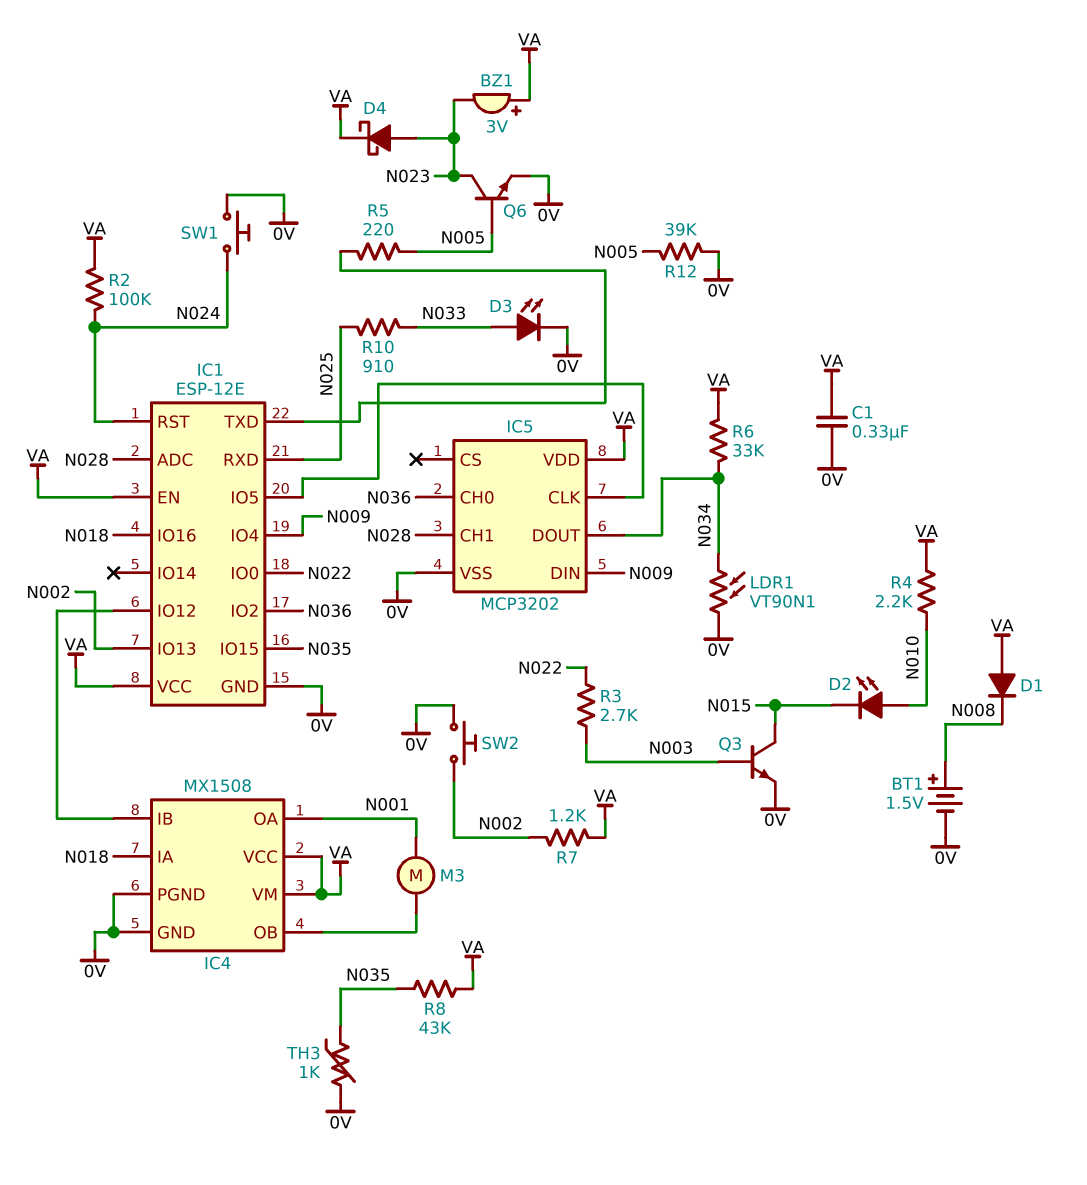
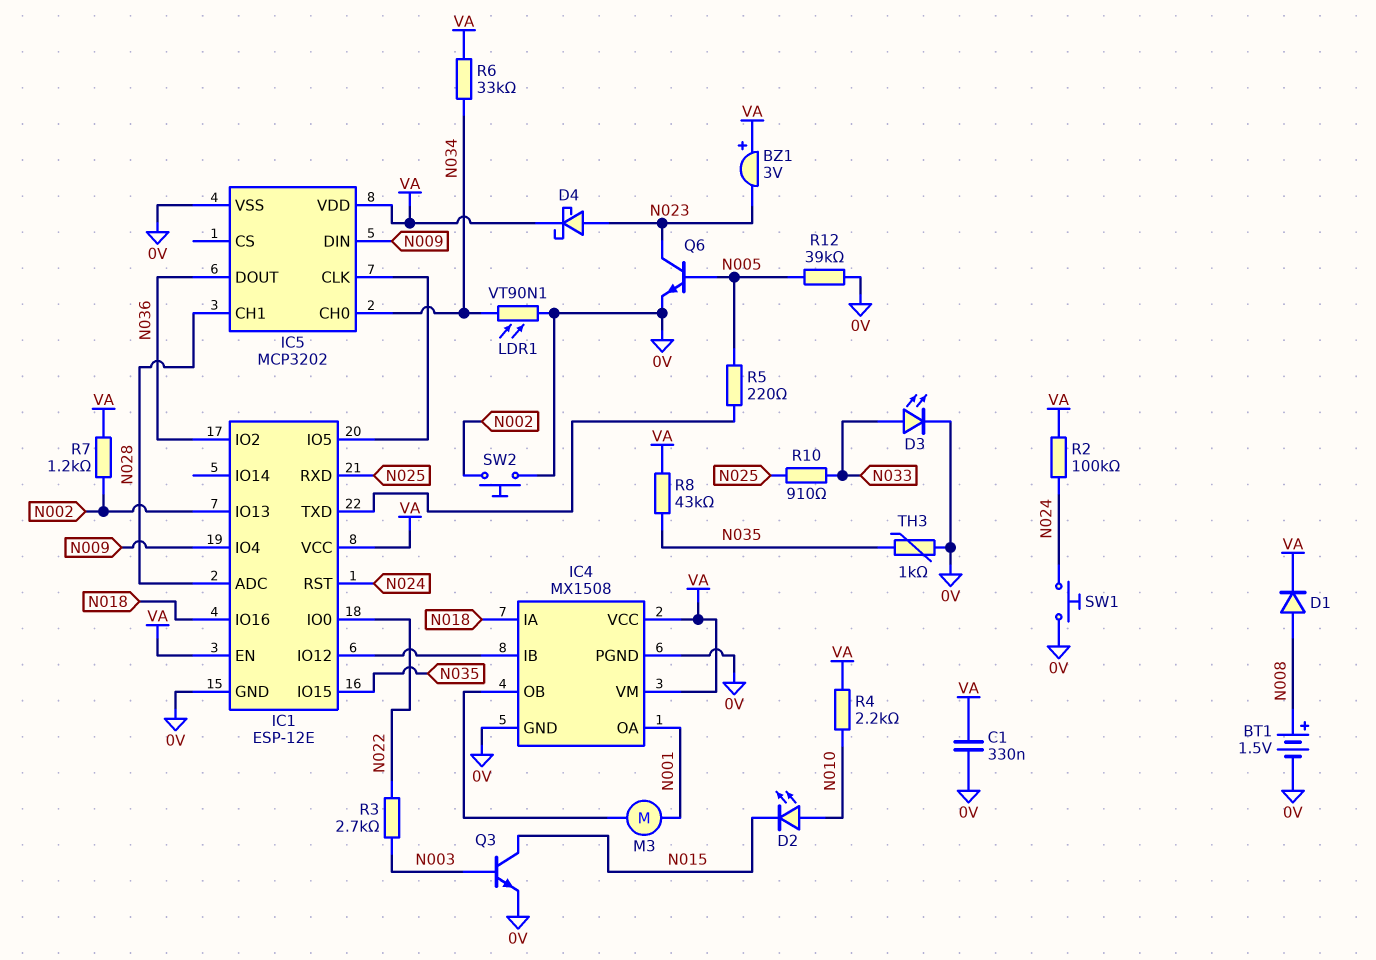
D1: diode (A VA, K N008) -> diode (A N008, K VA)
IC5 pin CH0: N036 -> N034
IC5 pin DOUT: N034 -> N036

